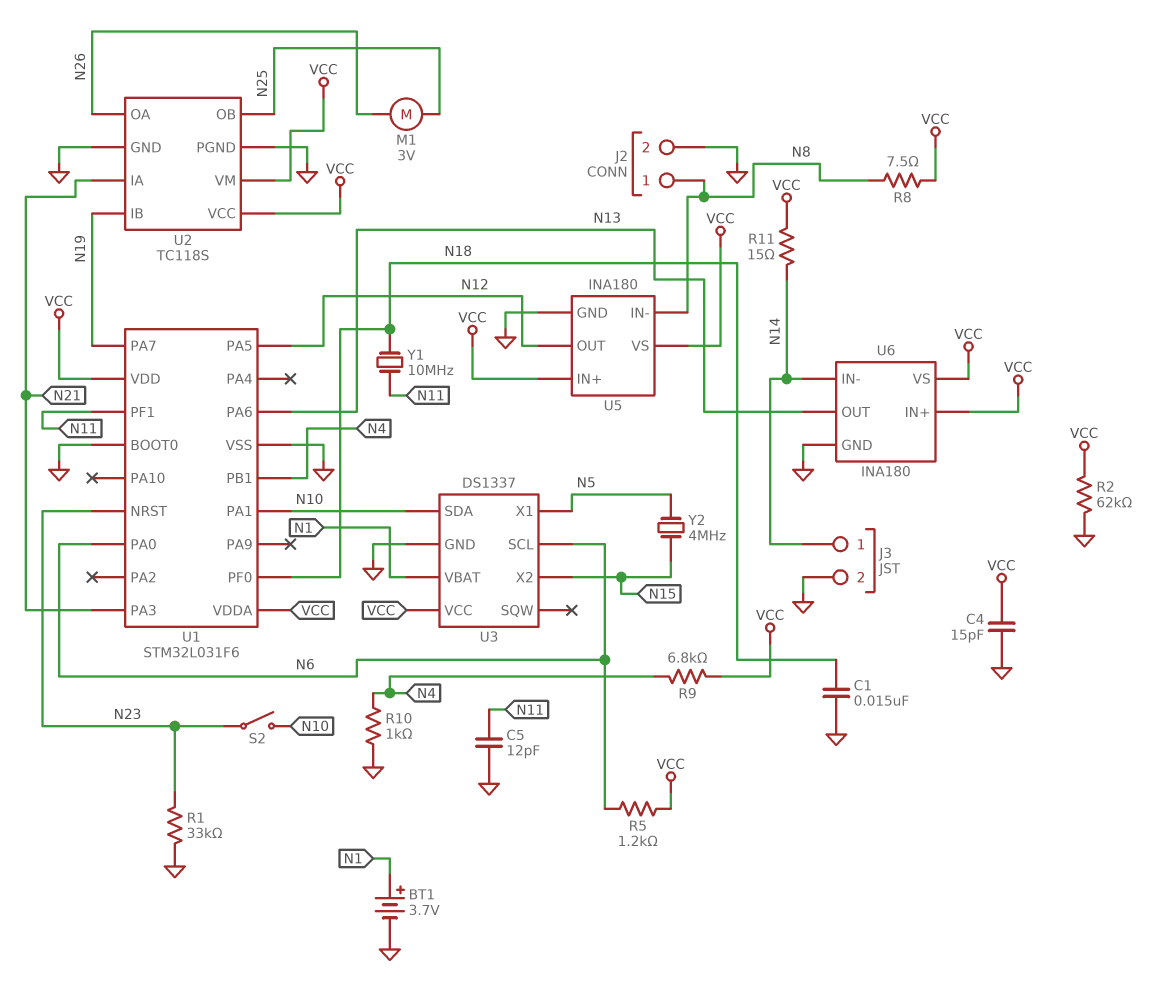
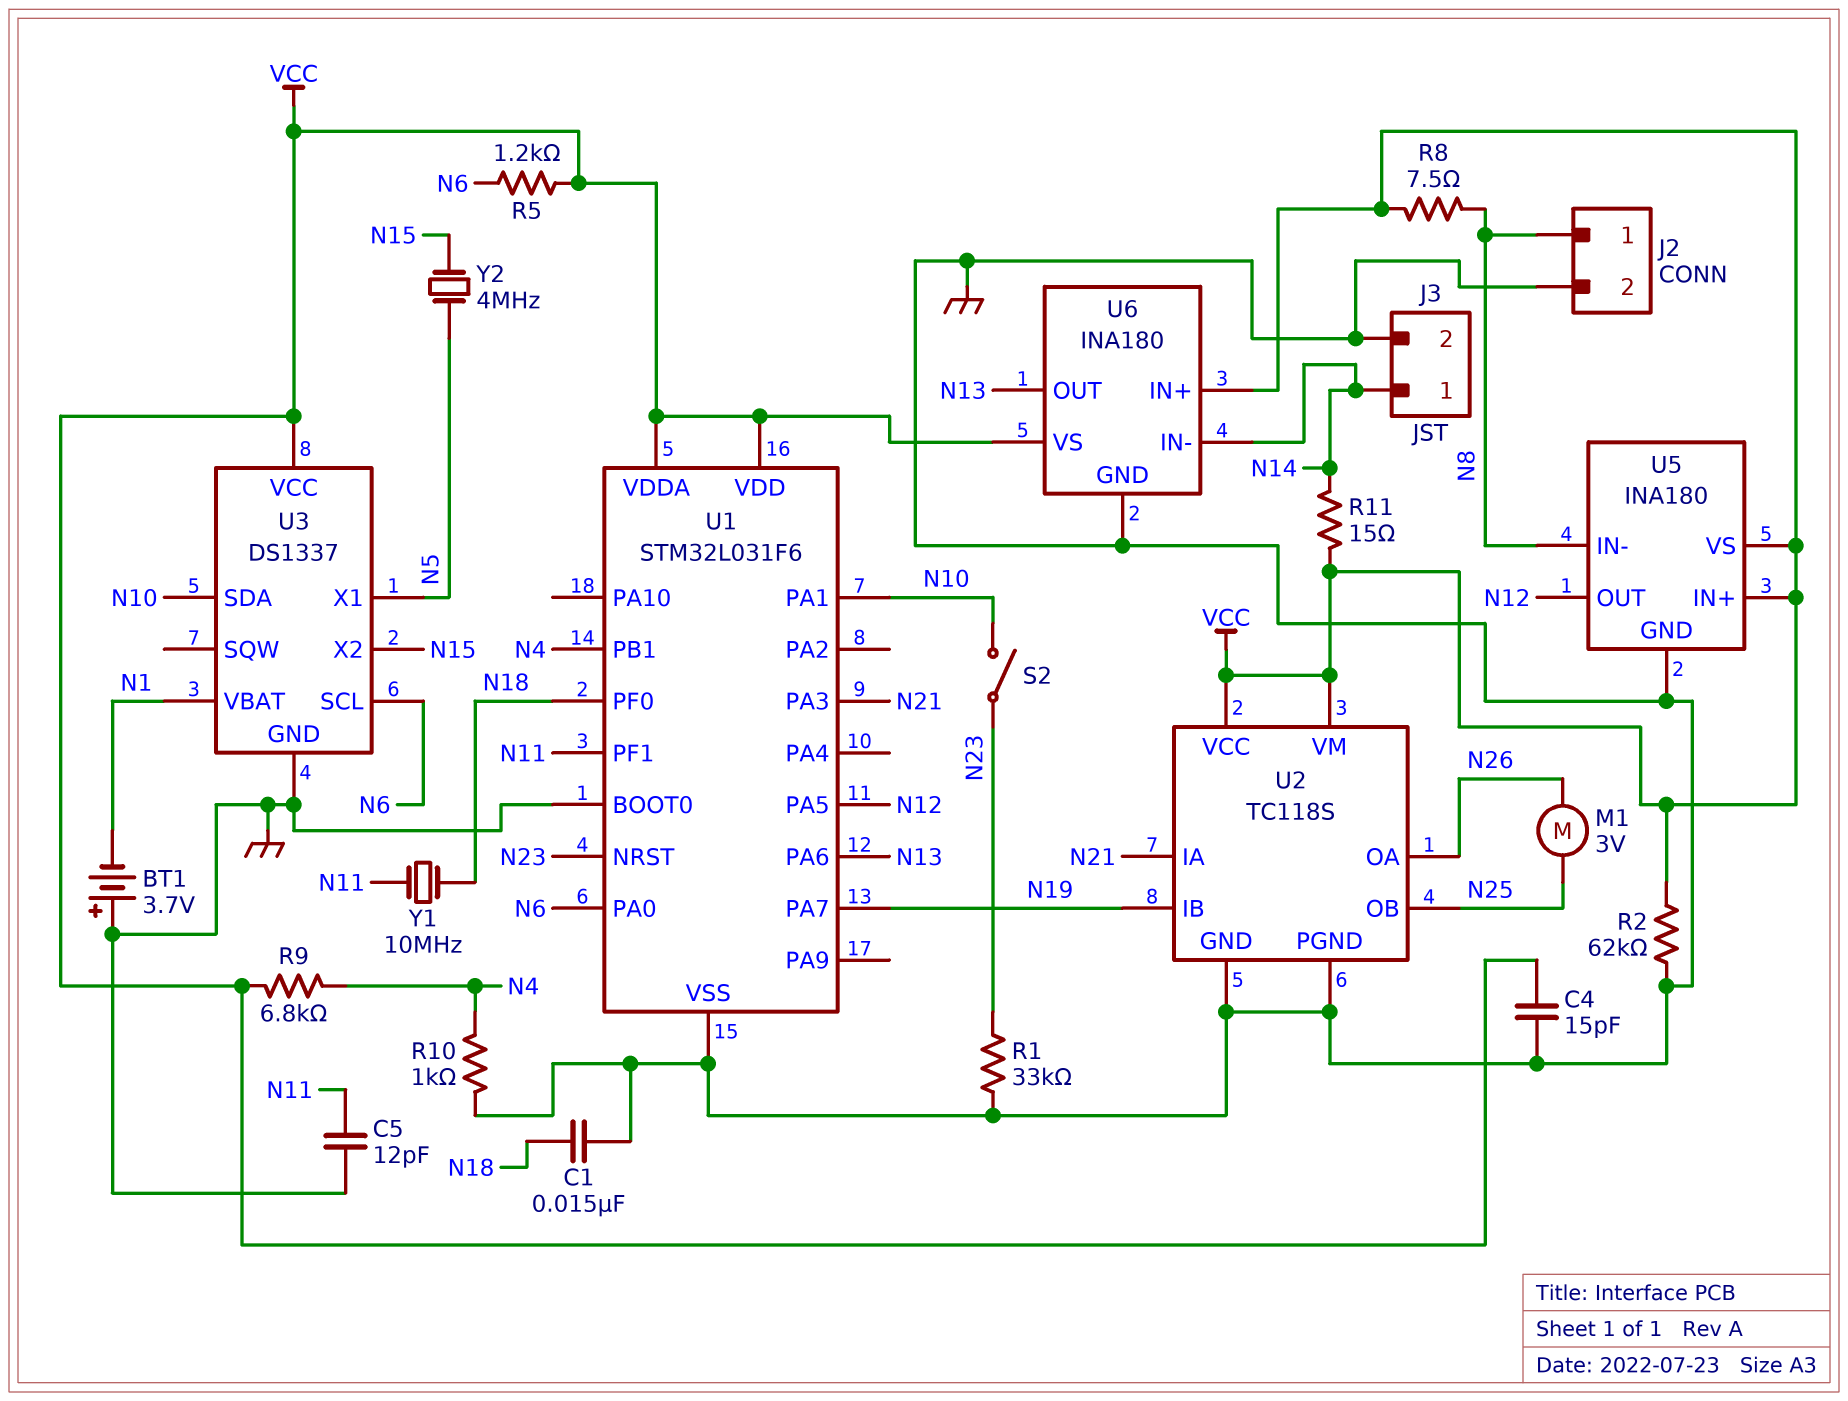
BT1: 3.7V (plus N1, minus GND) -> 3.7V (plus GND, minus N1)

